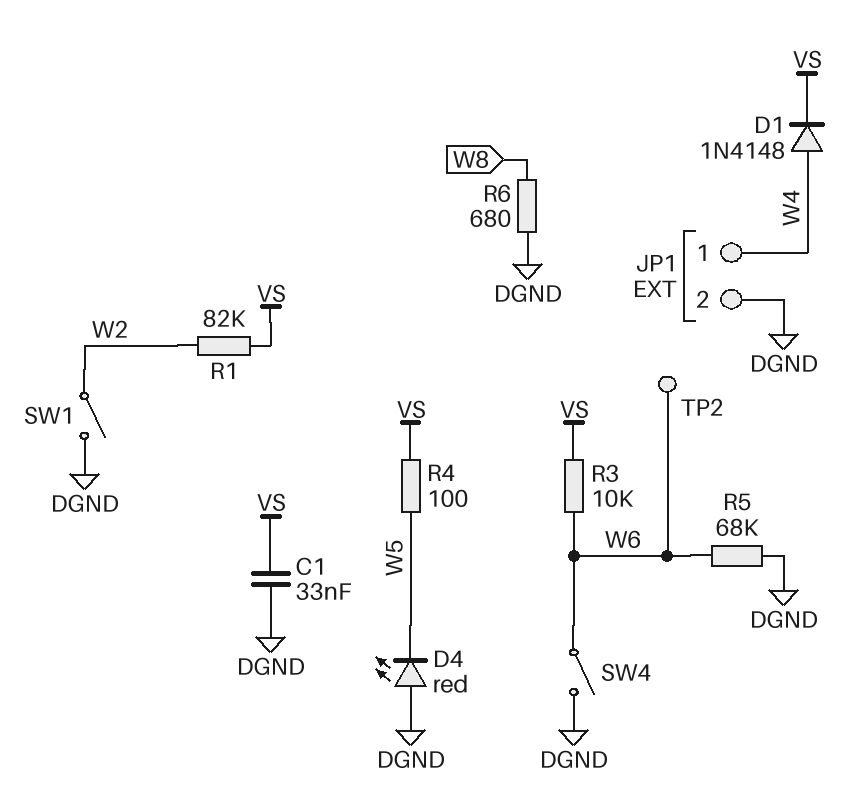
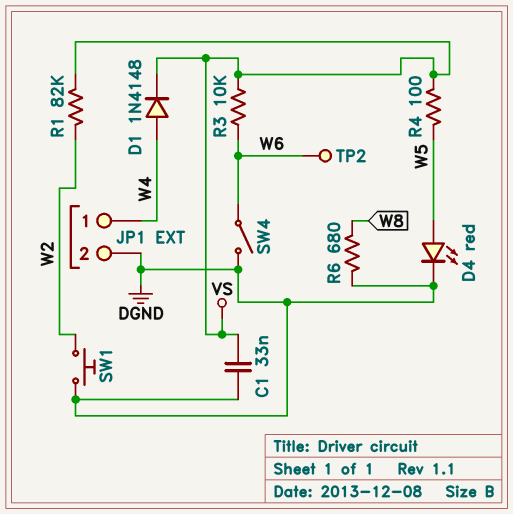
D4: LED red (A DGND, K W5) -> LED red (A W5, K DGND)
R5: 68k (DGND, W6) -> none
SW1: switch (DGND, W2) -> button (DGND, W2)

